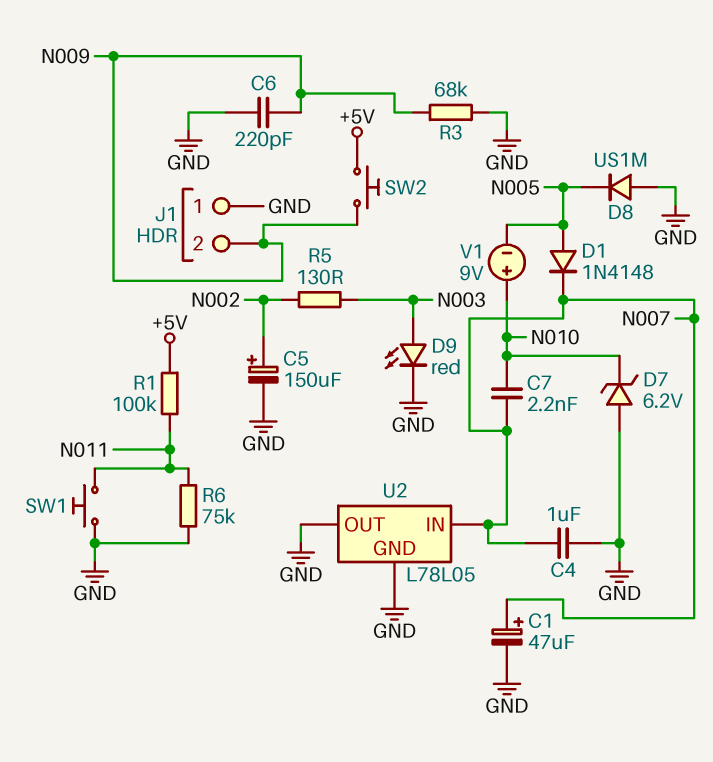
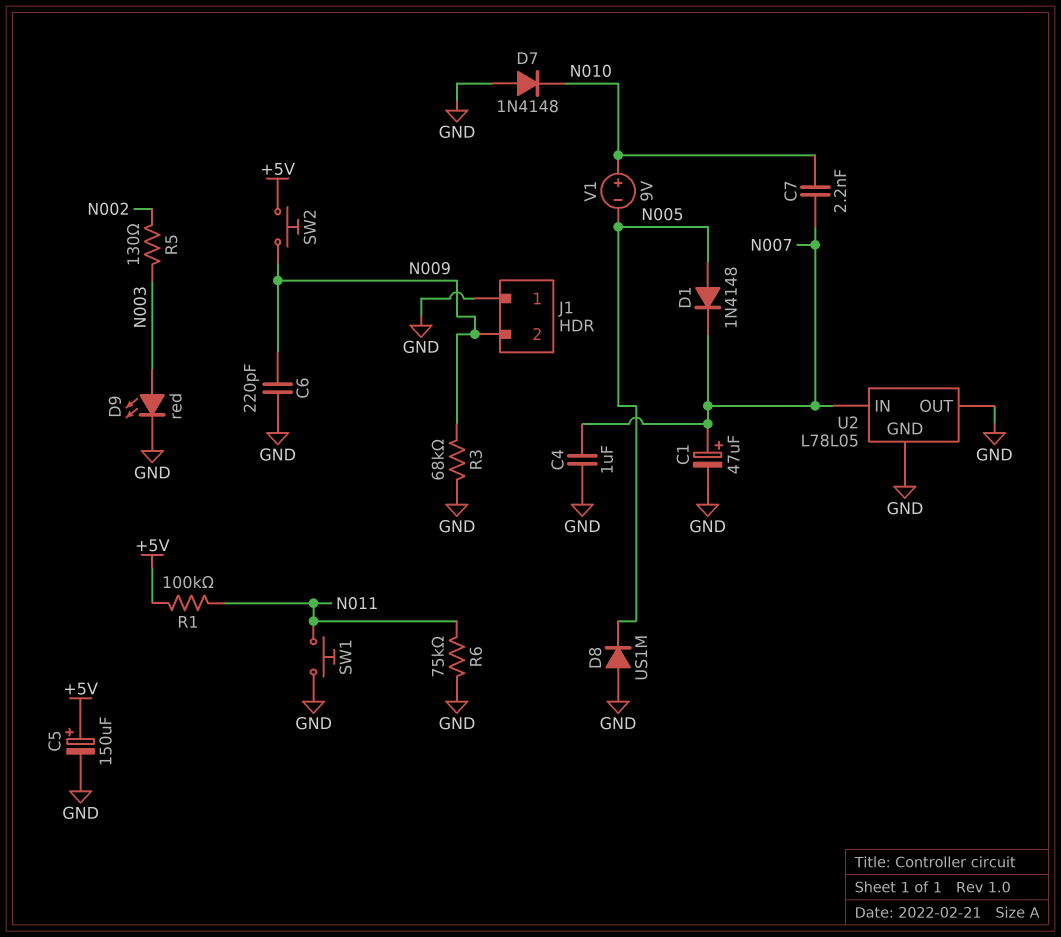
C5: 150uF (plus N002, minus GND) -> 150uF (plus +5V, minus GND)
D7: zener 6.2V (A GND, K N010) -> diode 1N4148 (A GND, K N010)

